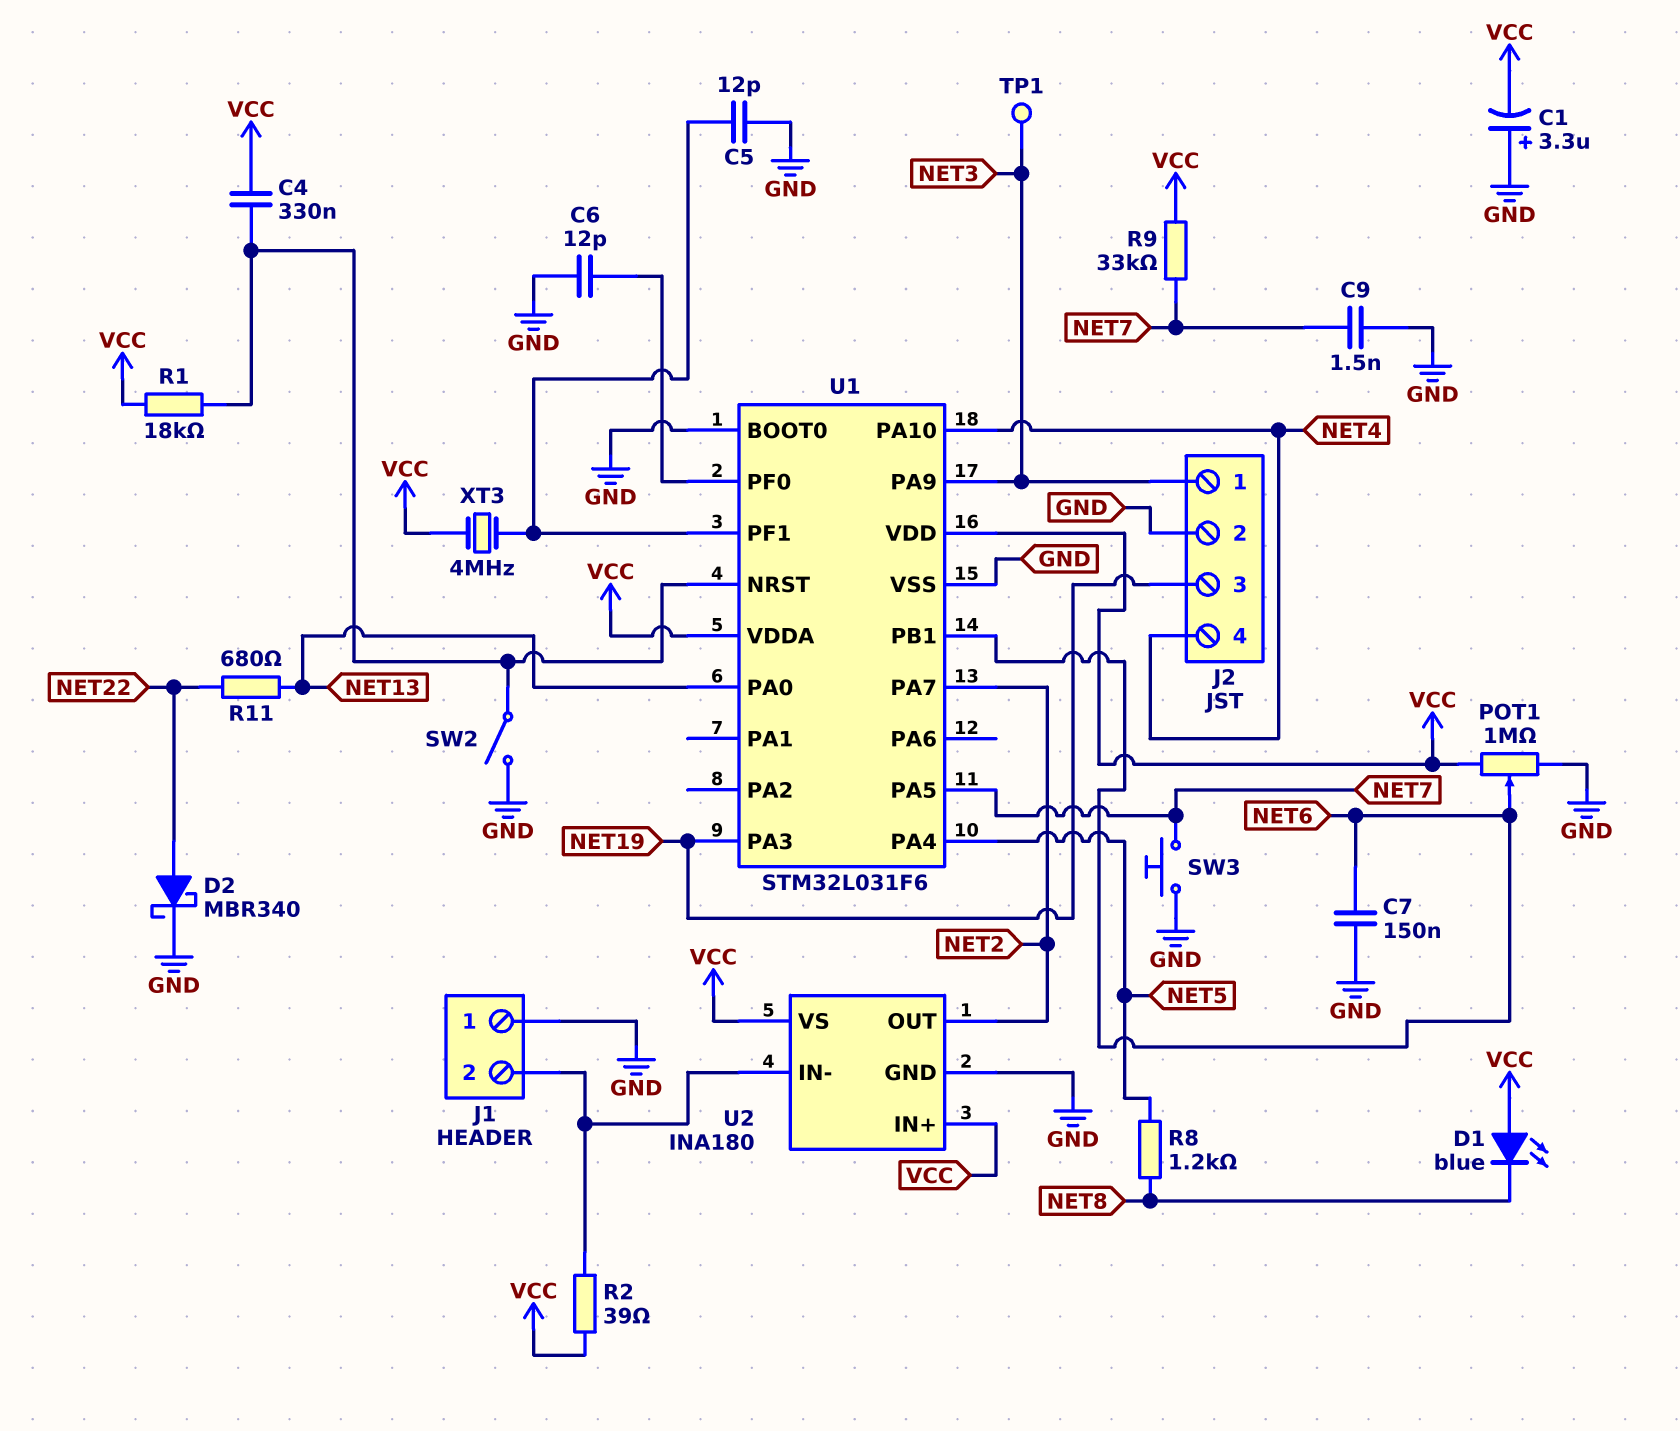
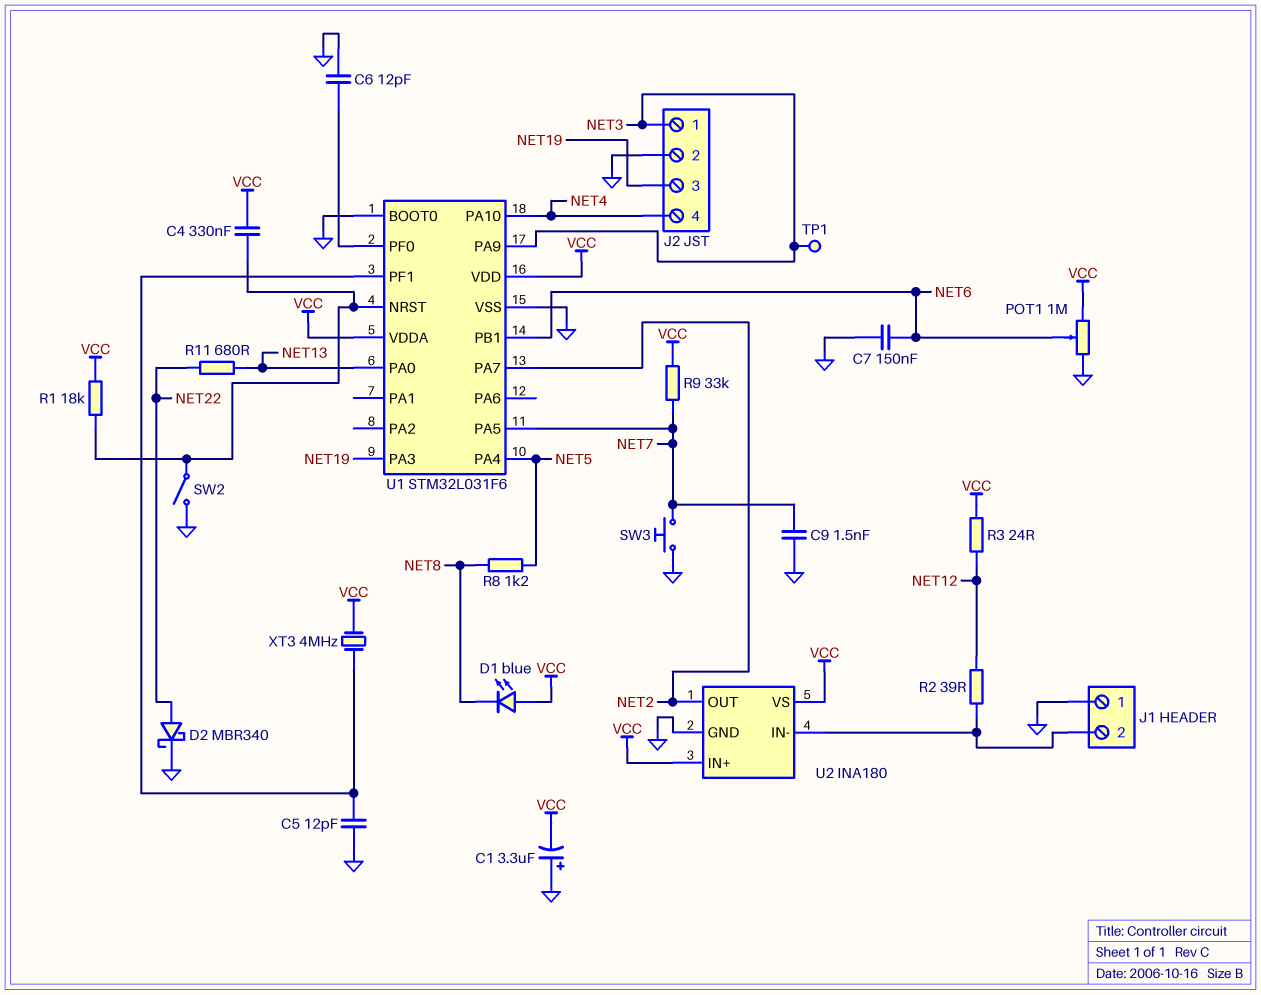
R2: 39 (J1/2, VCC) -> 39 (J1/2, NET12)
R3: none -> 24 (NET12, VCC)

